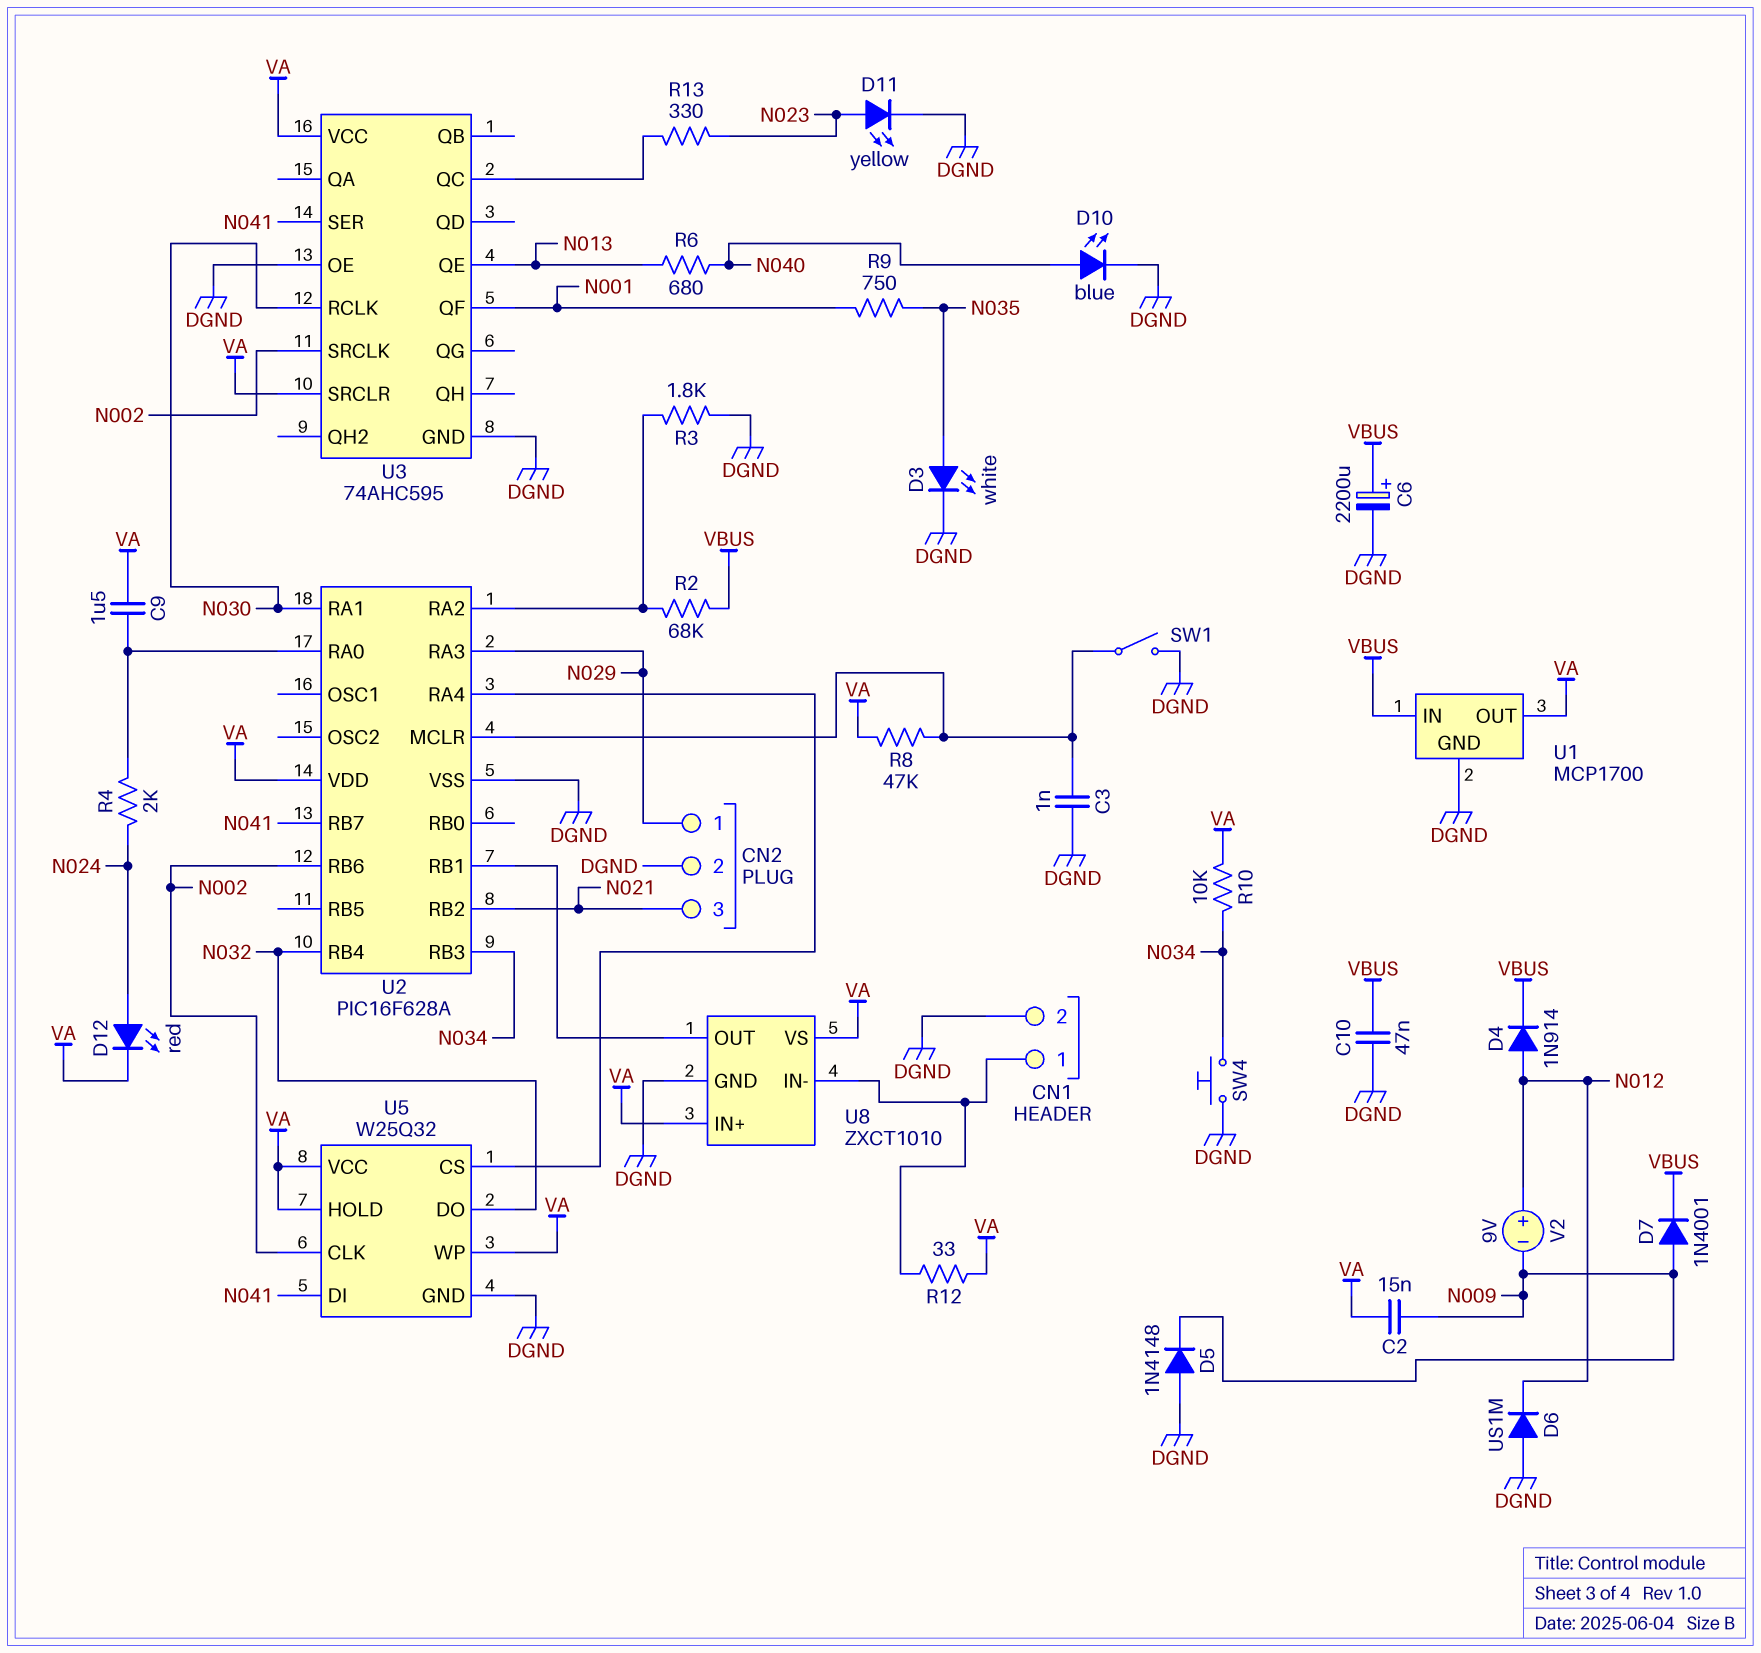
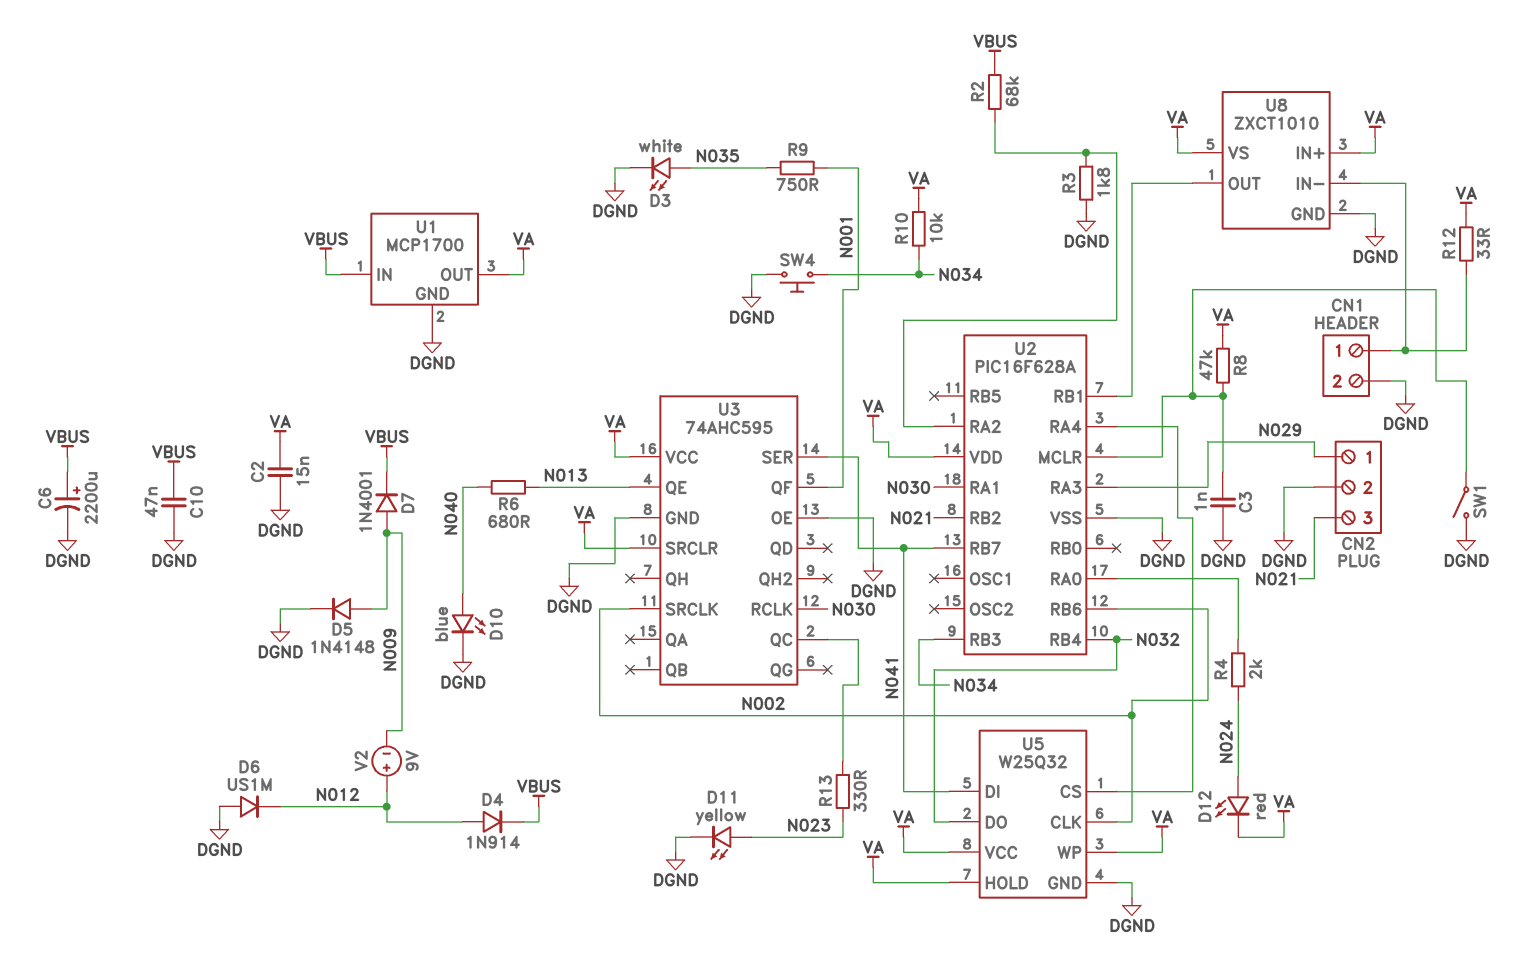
C2: 15nF (N009, VA) -> 15nF (DGND, VA)
C9: 1.5uF (U2/RA0, VA) -> none
D5: diode 1N4148 (A DGND, K N009) -> diode 1N4148 (A N009, K DGND)

